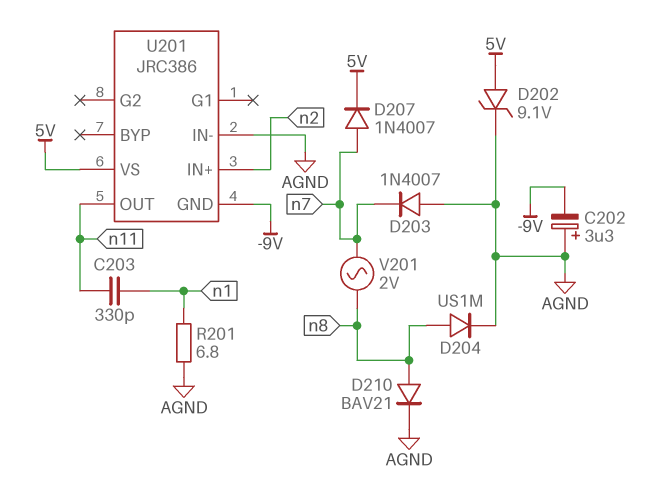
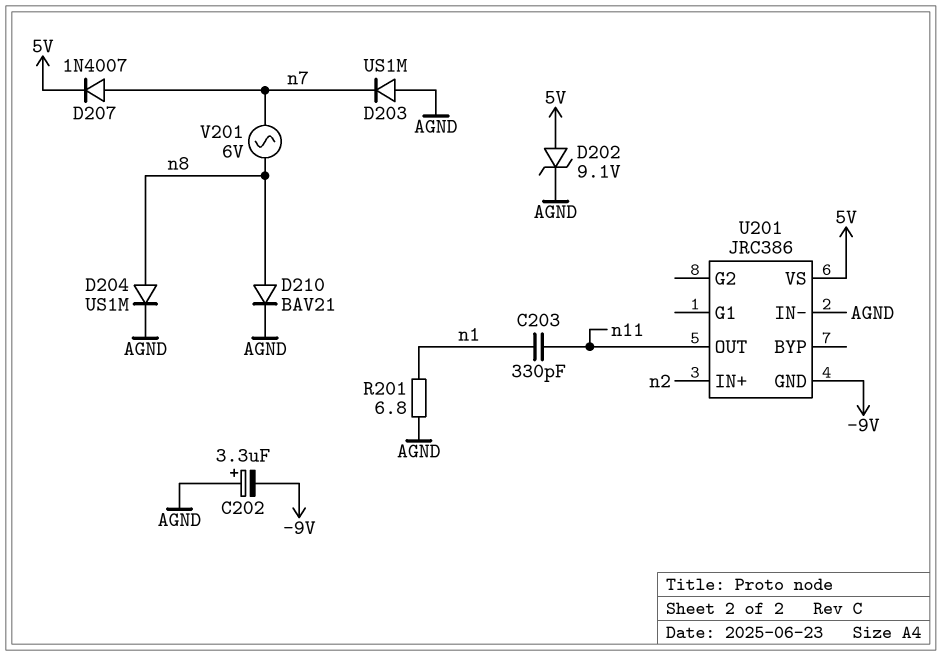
D203: diode 1N4007 (A AGND, K n7) -> diode US1M (A AGND, K n7)
V201: AC 2V (n7, n8) -> AC 6V (n7, n8)

